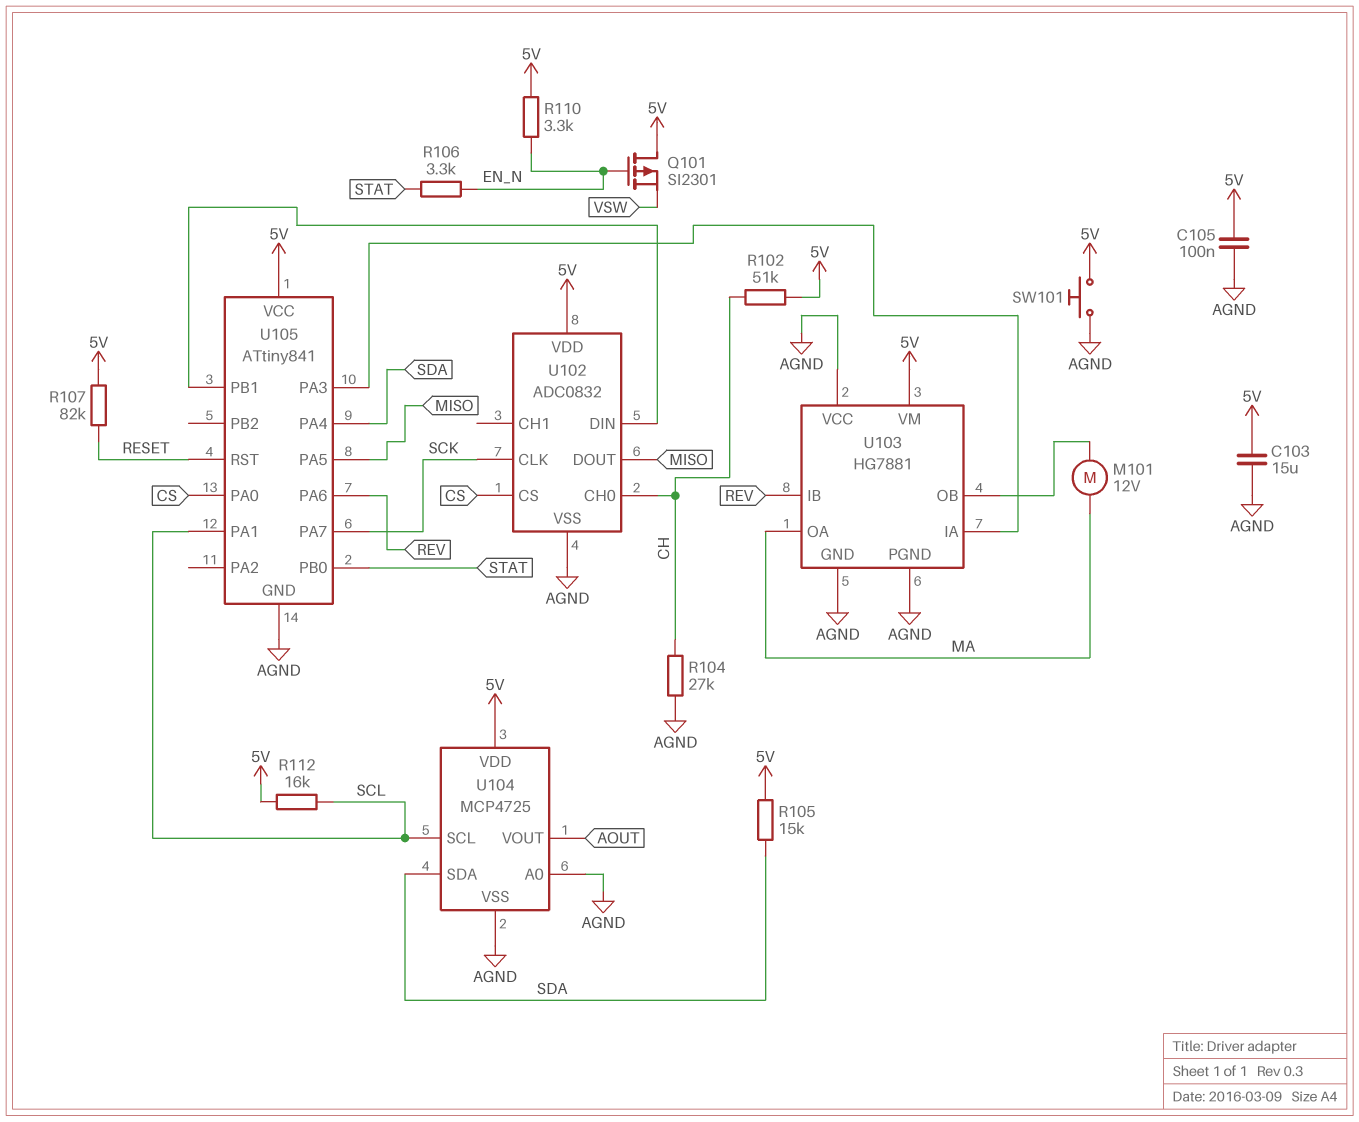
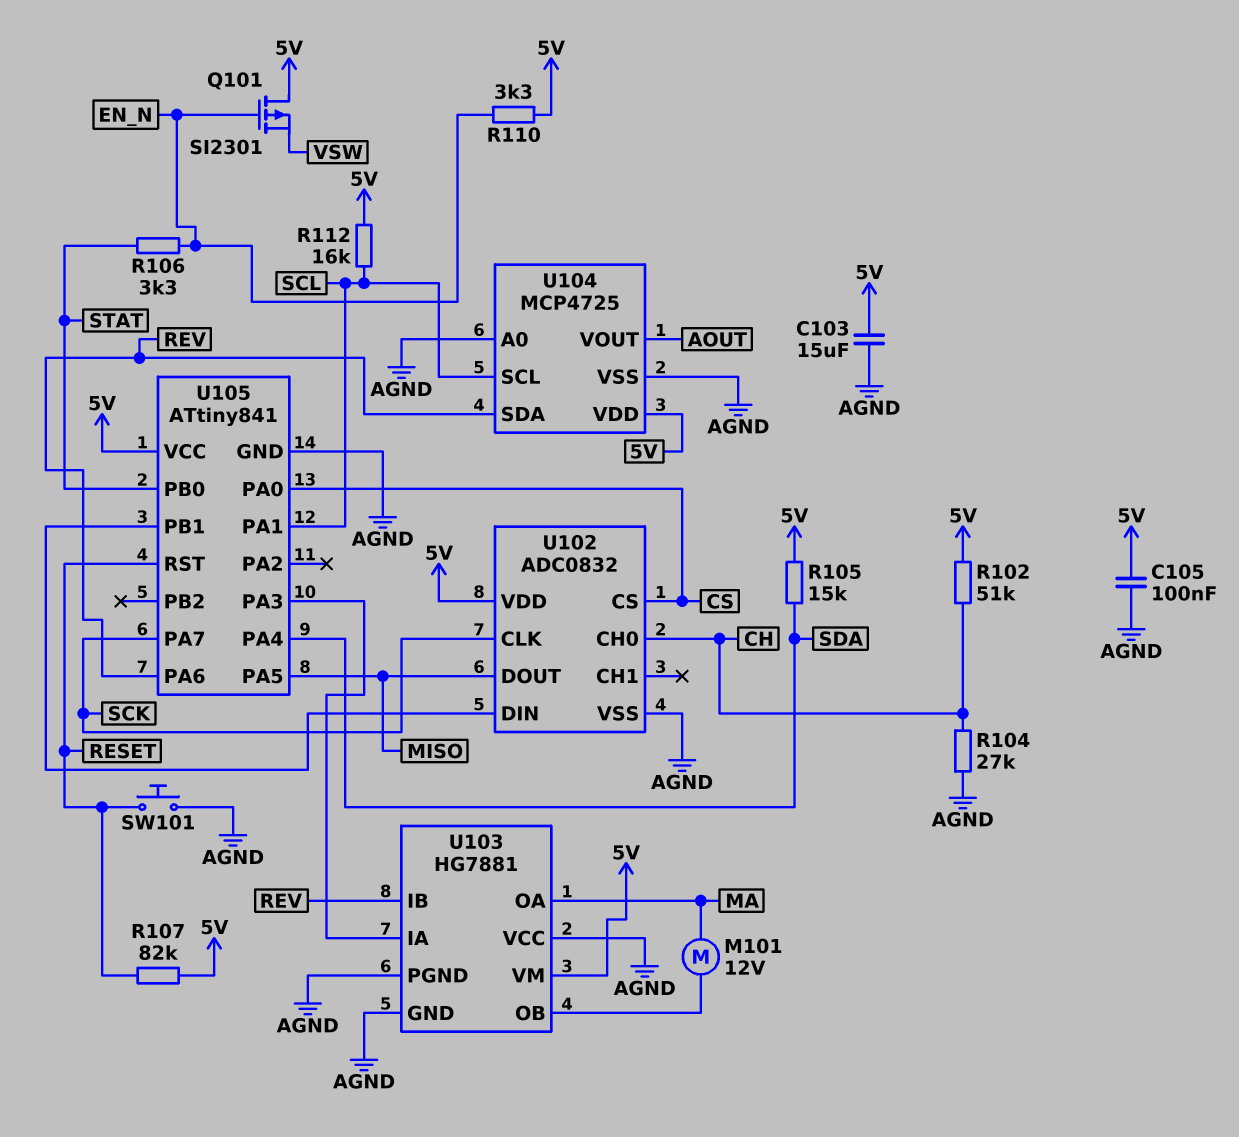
SW101: button (5V, AGND) -> button (AGND, RESET)
U104 pin SDA: SDA -> REV

